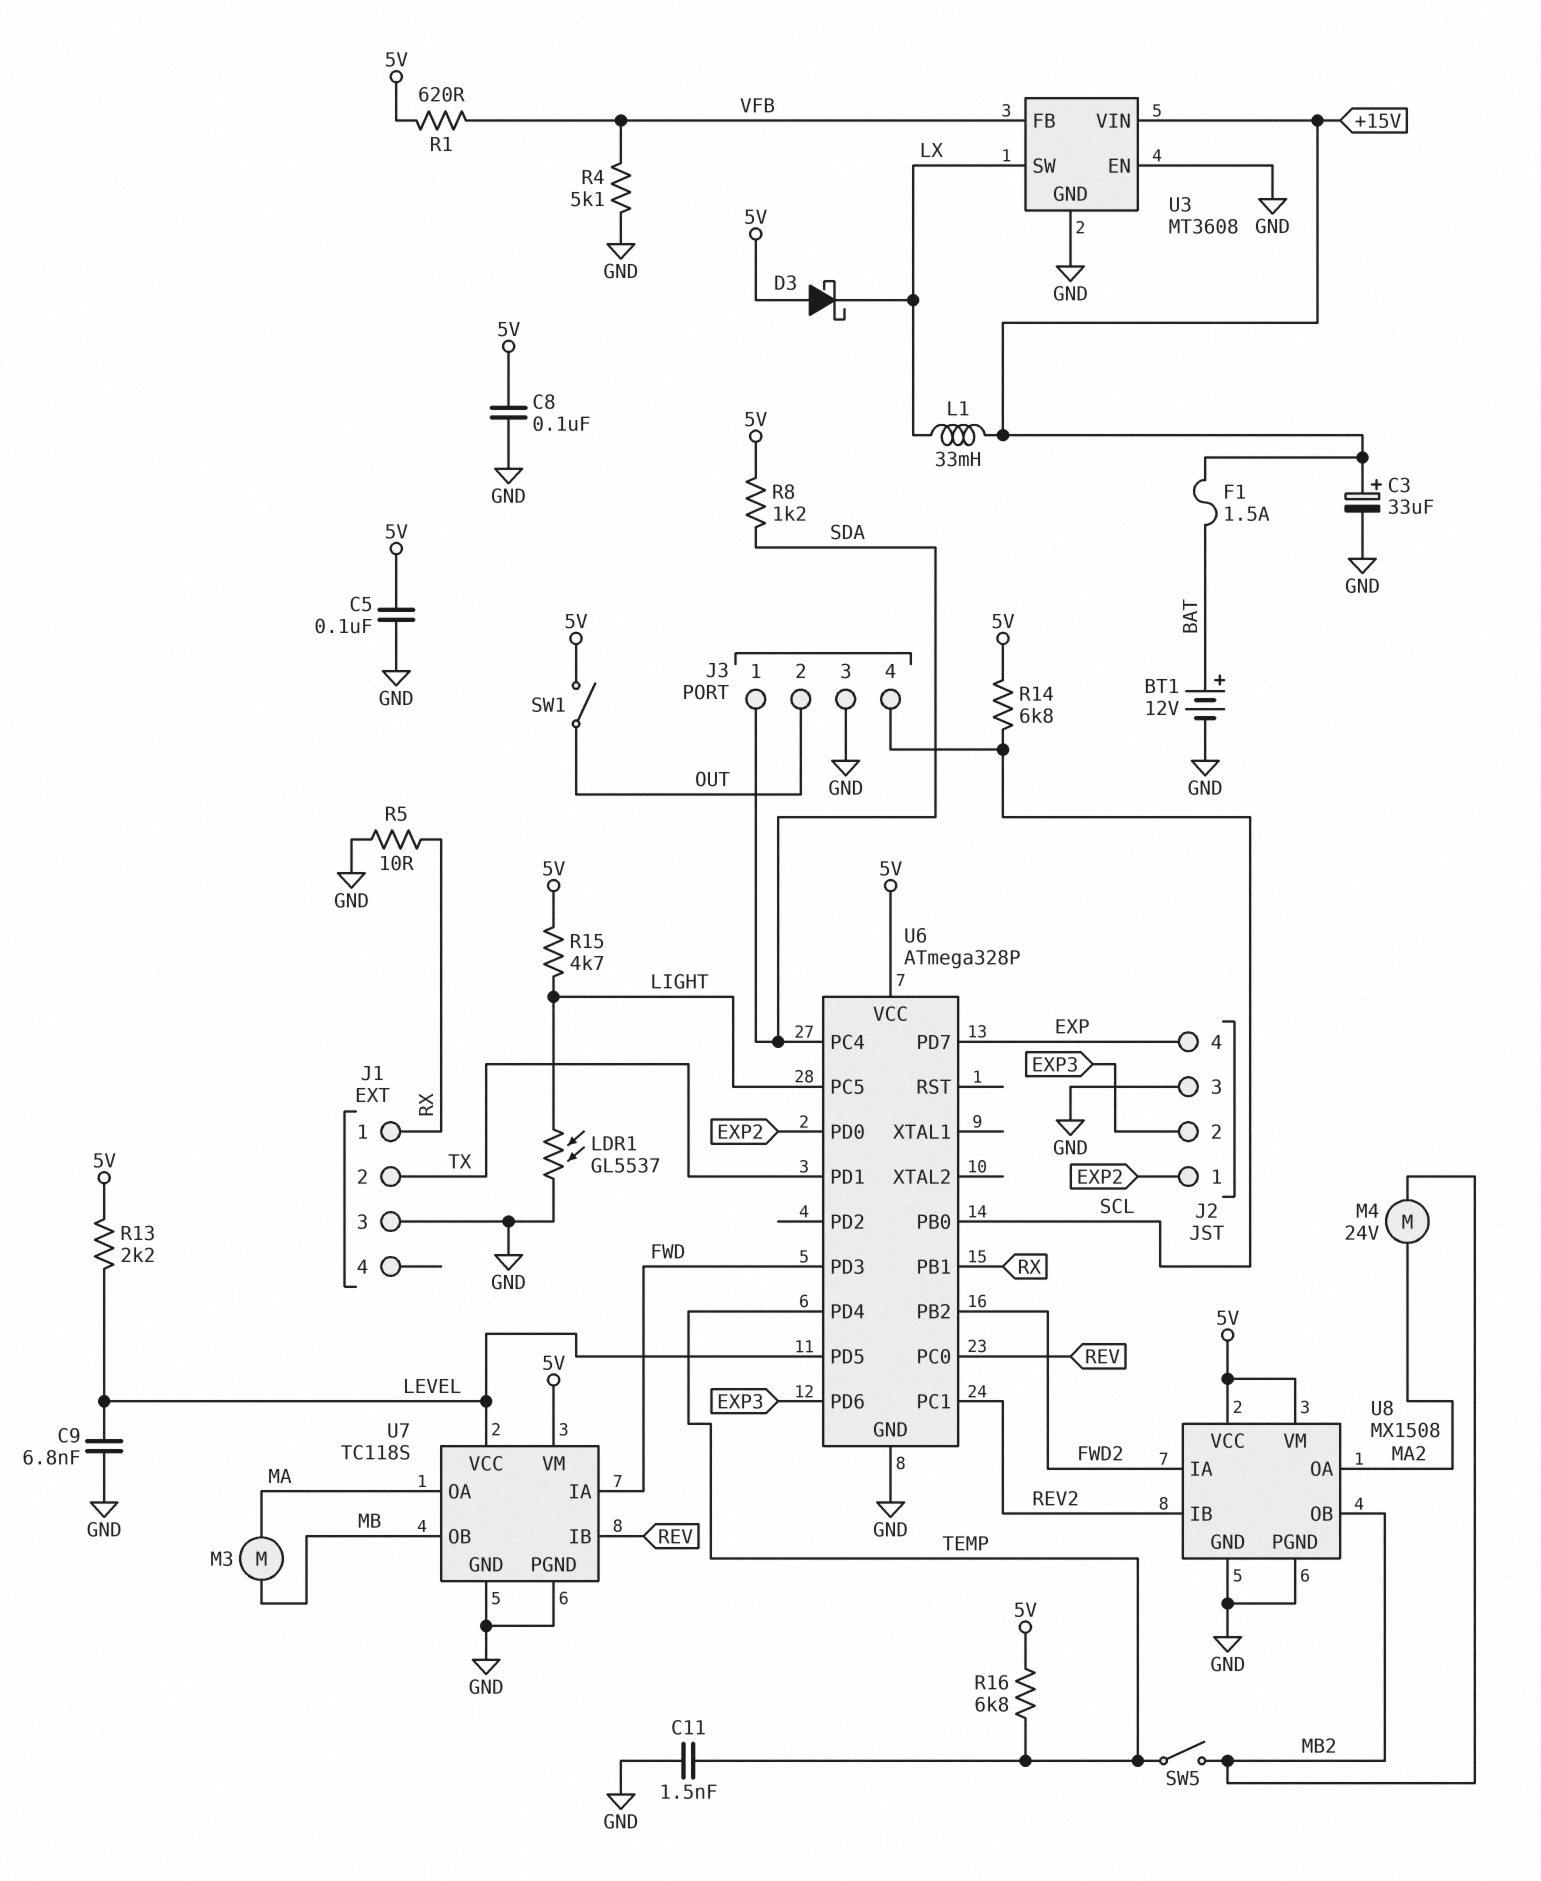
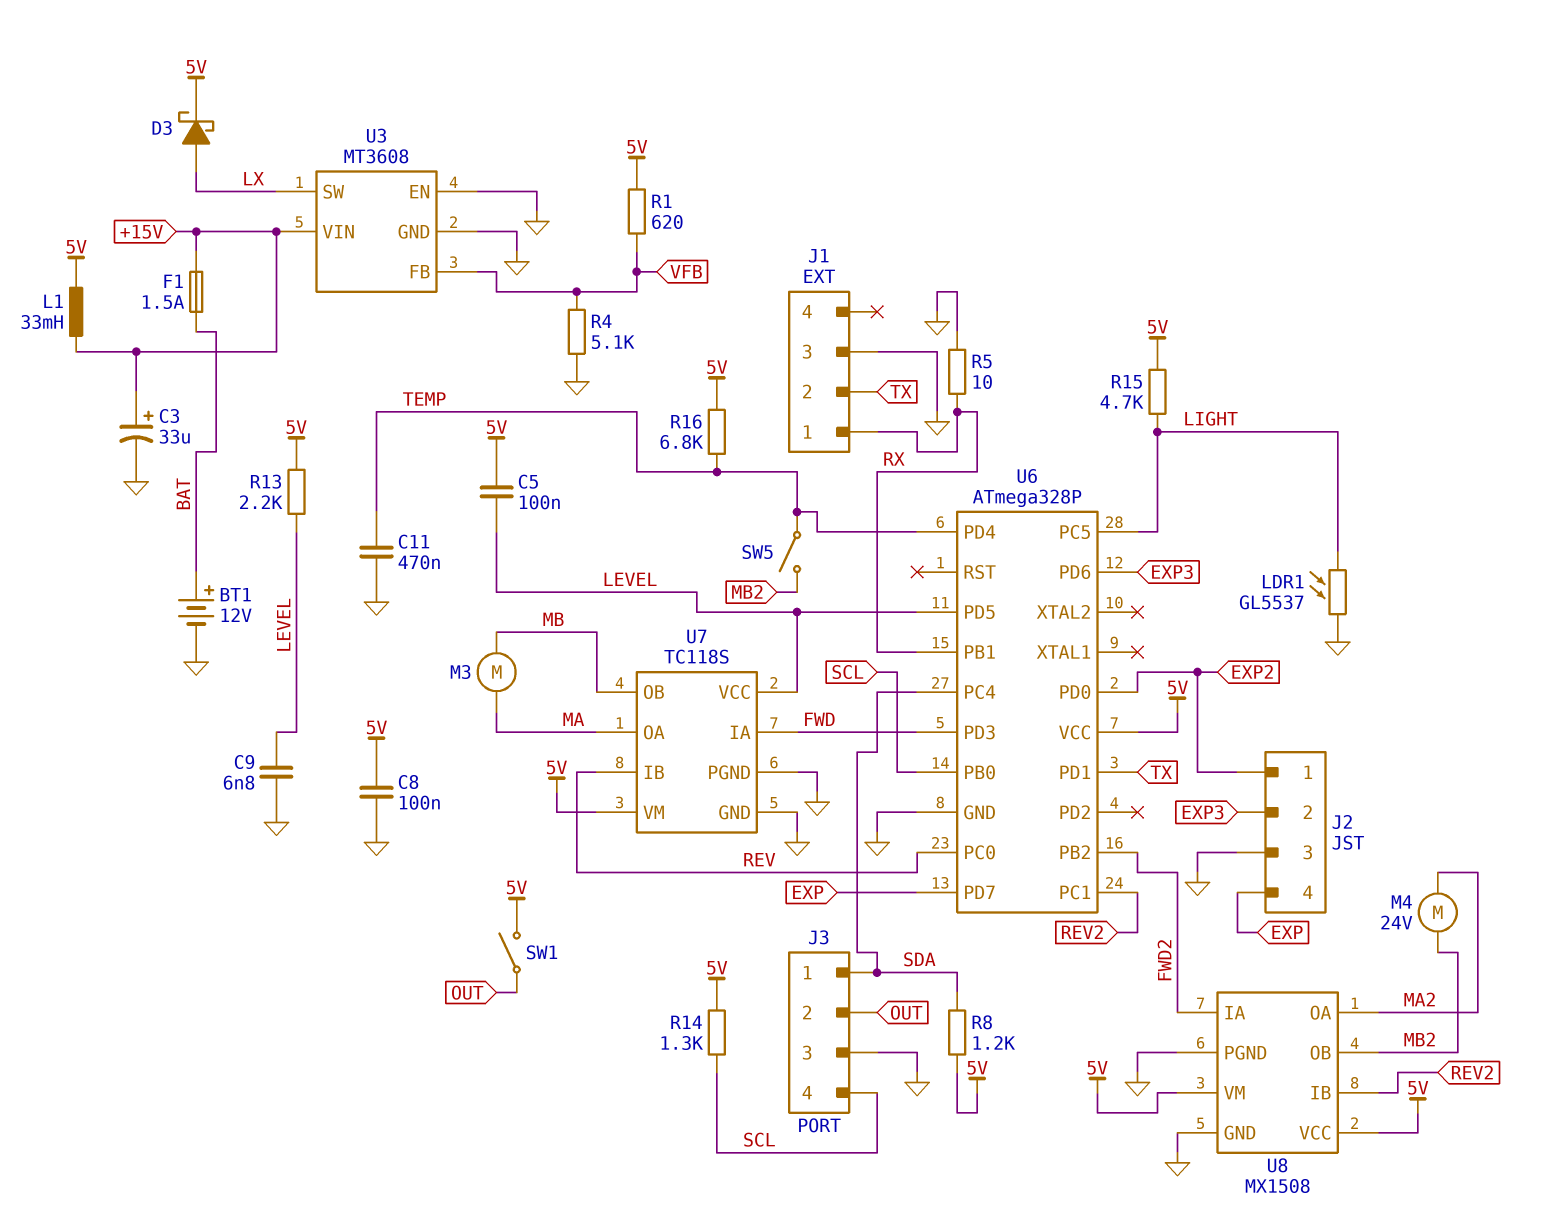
C5: 100nF (5V, GND) -> 100nF (5V, LEVEL)
C11: 1.5nF (GND, TEMP) -> 470nF (GND, TEMP)
D3: schottky (A 5V, K LX) -> schottky (A LX, K 5V)
L1: 33mH (+15V, LX) -> 33mH (+15V, 5V)
R14: 6.8k (5V, SCL) -> 1.3k (5V, SCL)

